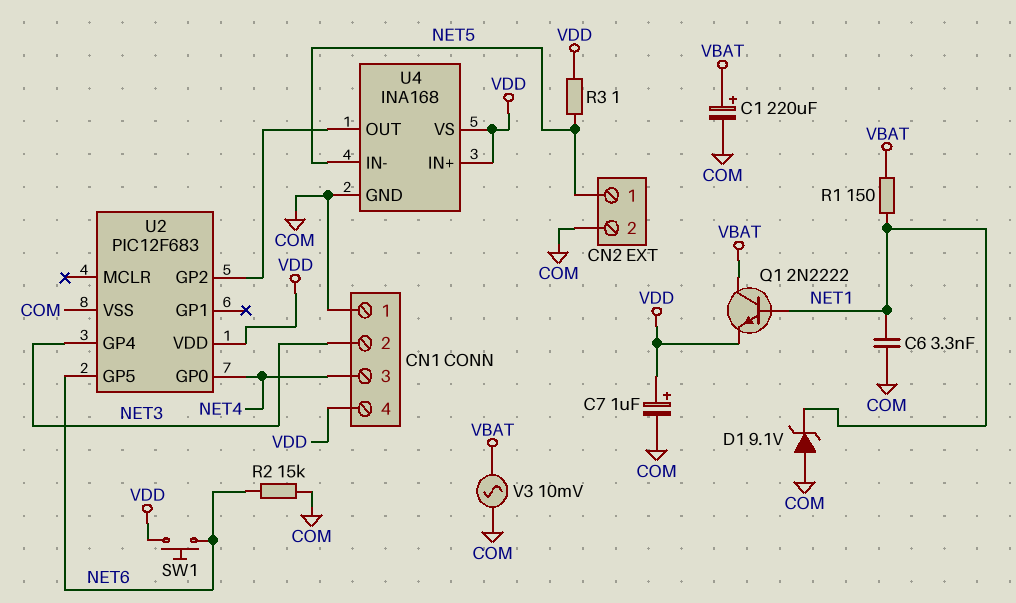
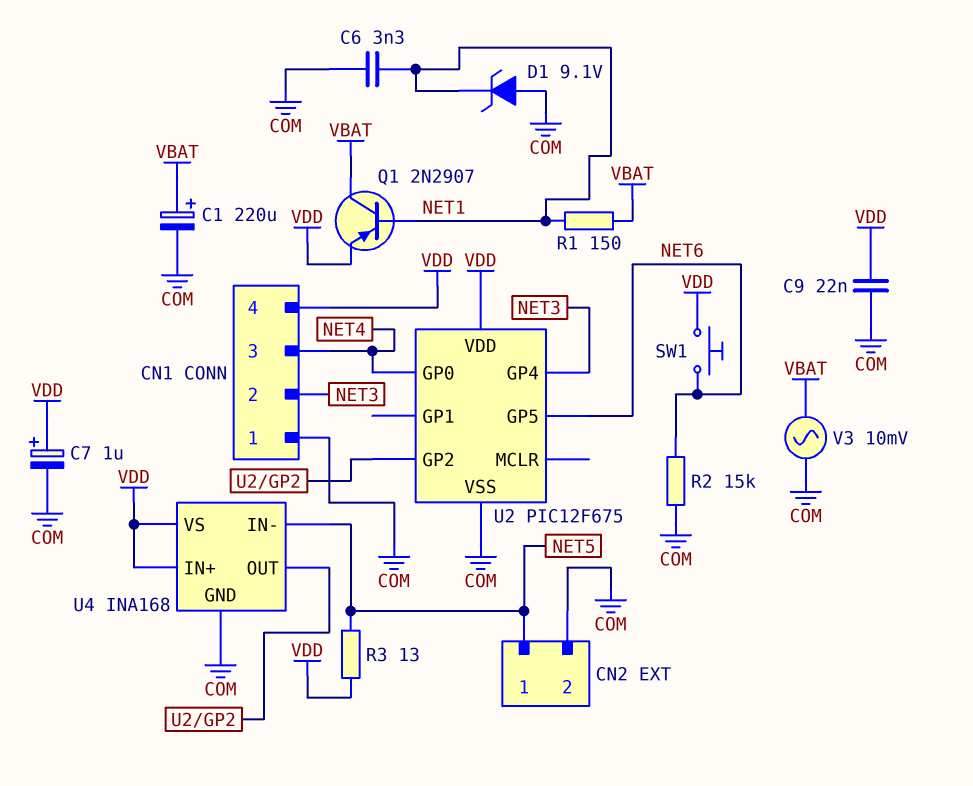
C9: none -> 22nF (COM, VDD)
Q1: NPN 2N2222 (B NET1, C VBAT, E VDD) -> PNP 2N2907 (B NET1, C VBAT, E VDD)
R3: 1 (NET5, VDD) -> 13 (NET5, VDD)
U2: PIC12F683 -> PIC12F675

